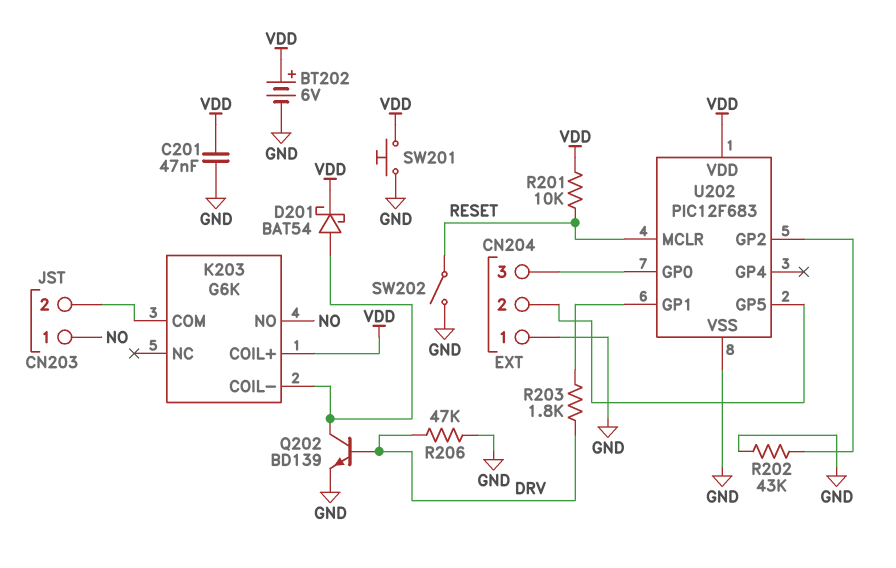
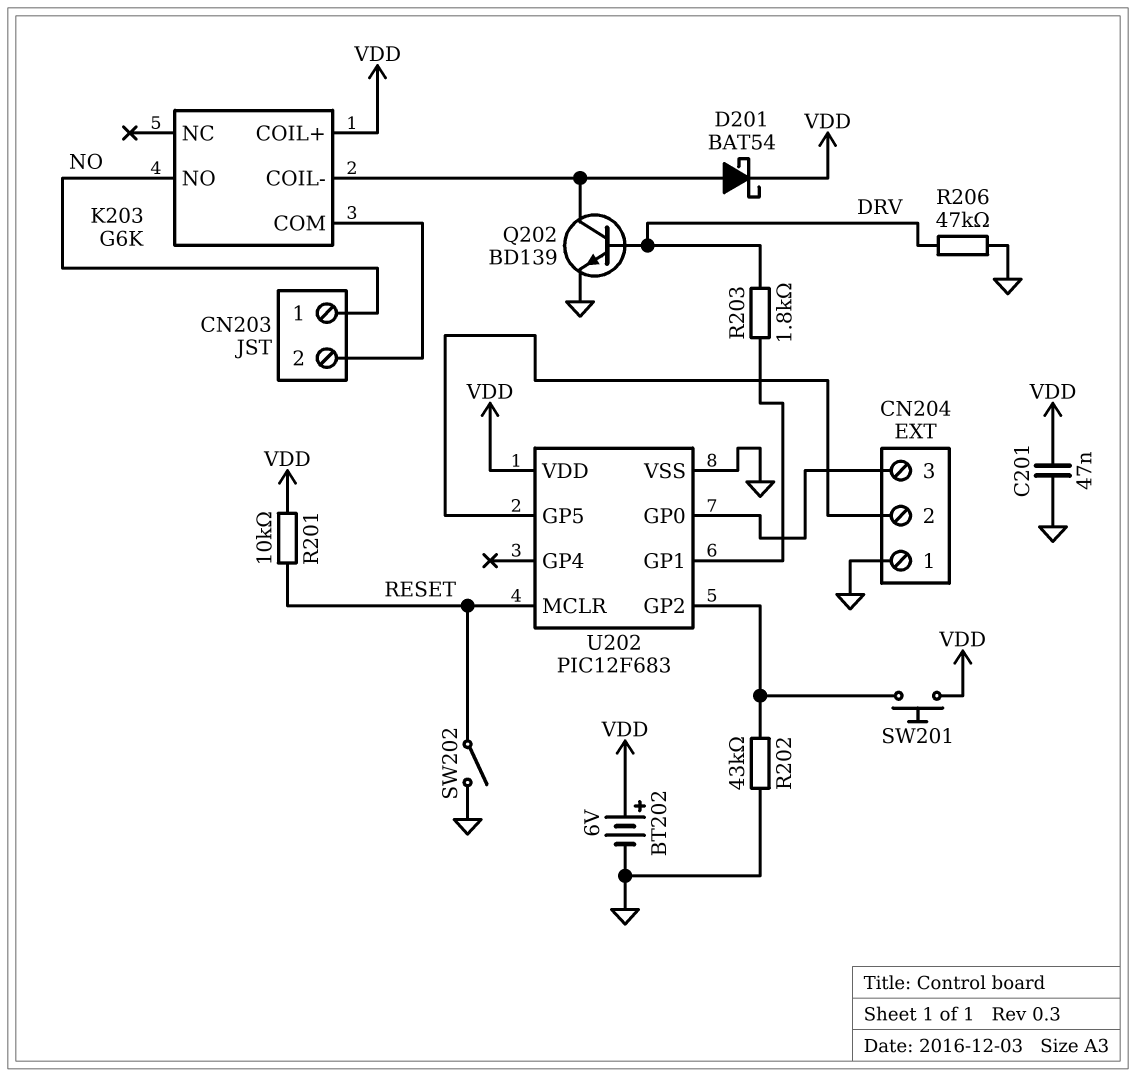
SW201: button (GND, VDD) -> button (U202/GP2, VDD)

